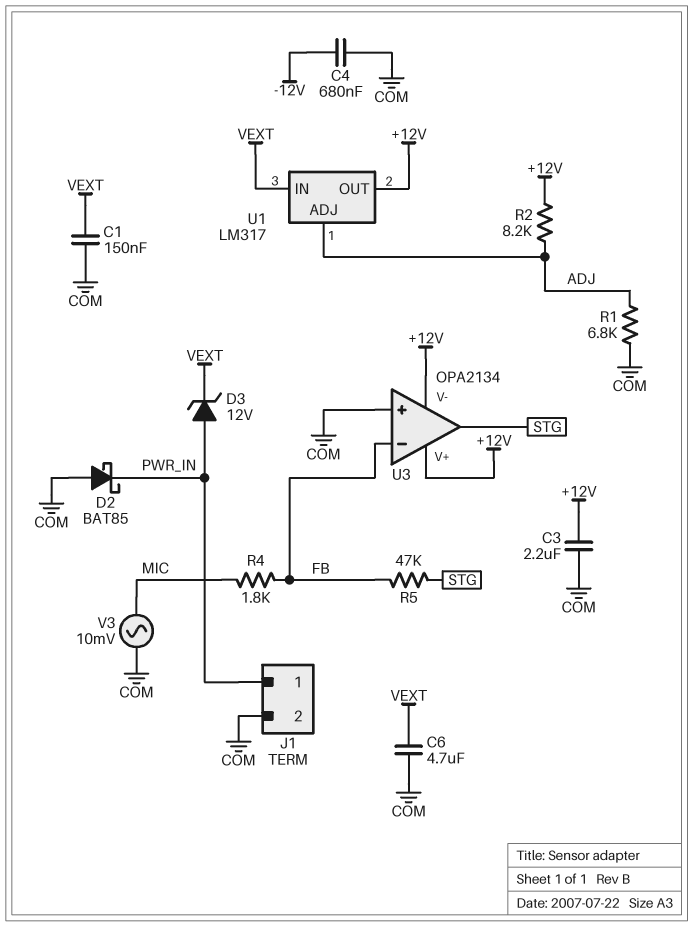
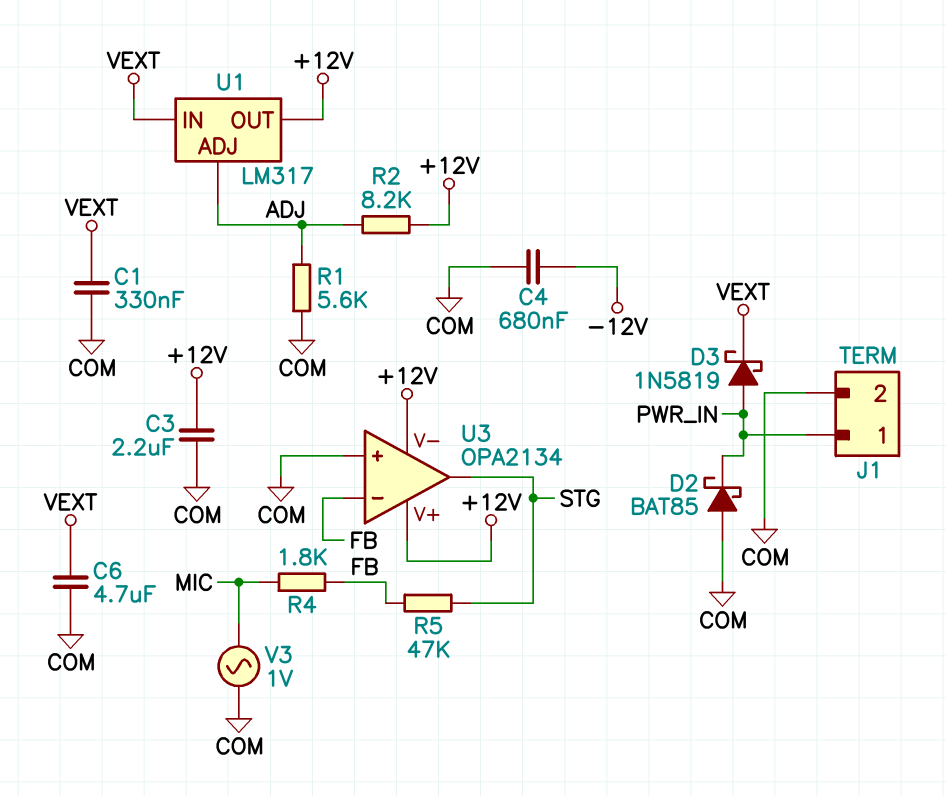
C1: 150nF (COM, VEXT) -> 330nF (COM, VEXT)
D3: zener 12V (A PWR_IN, K VEXT) -> schottky 1N5819 (A PWR_IN, K VEXT)
R1: 6.8k (ADJ, COM) -> 5.6k (ADJ, COM)
V3: AC 10mV (COM, MIC) -> AC 1V (COM, MIC)

